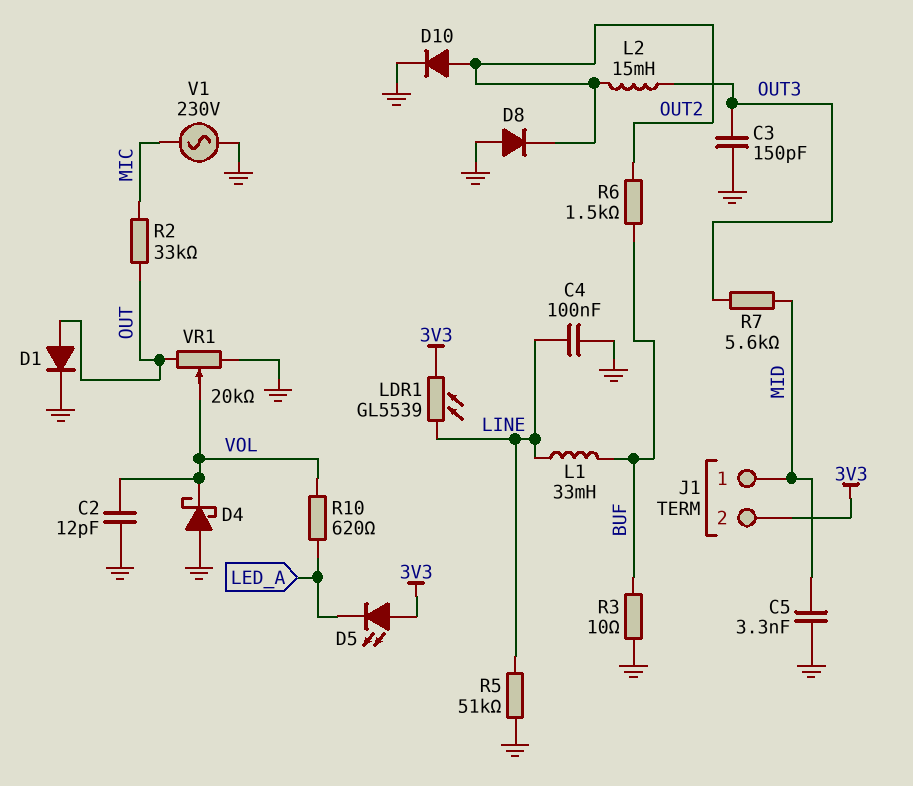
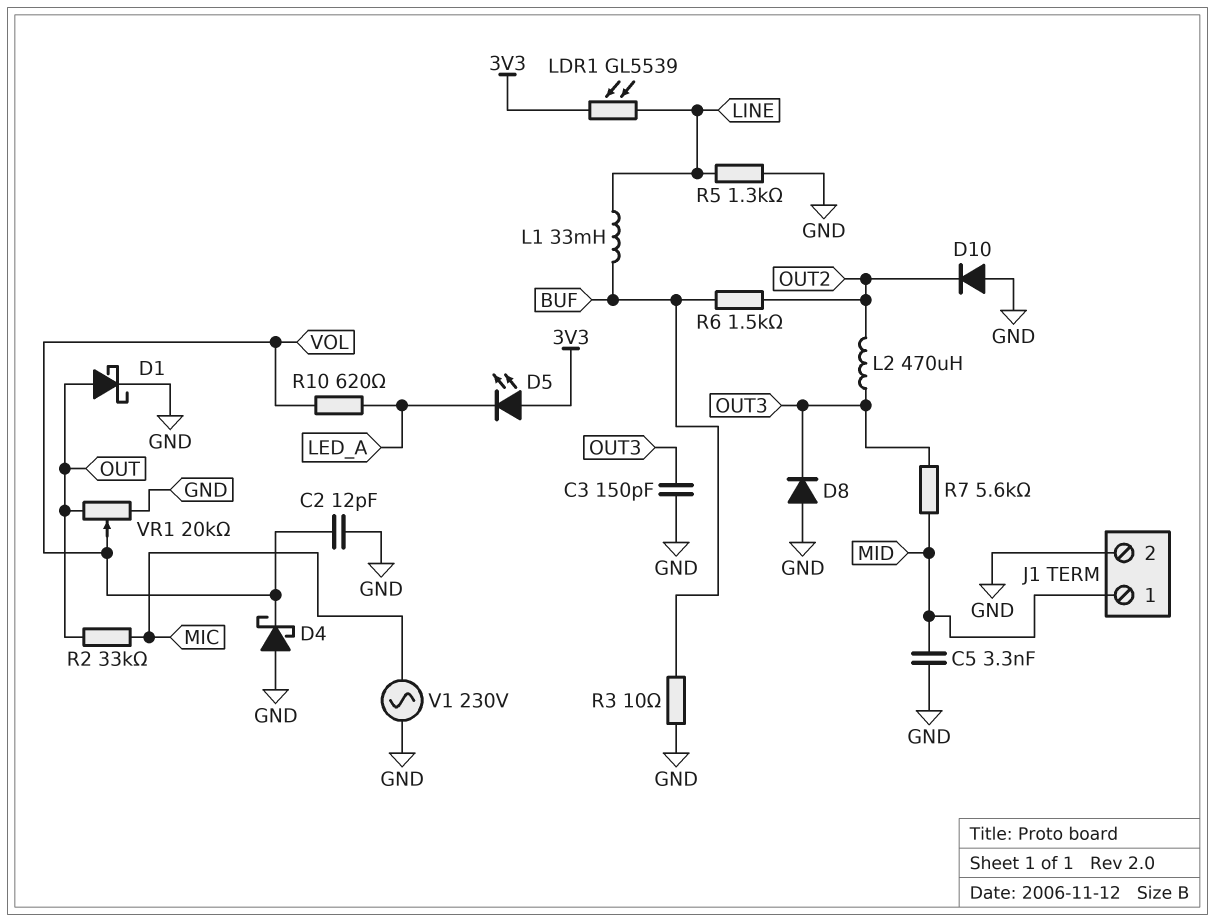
C4: 100nF (GND, LINE) -> none
D1: diode (A OUT, K GND) -> schottky (A OUT, K GND)
D8: diode (A GND, K OUT2) -> diode (A GND, K OUT3)
D10: diode (A OUT2, K GND) -> diode (A GND, K OUT2)
J1 pin 2: 3V3 -> GND
L2: 15mH (OUT2, OUT3) -> 470uH (OUT2, OUT3)
R5: 51k (GND, LINE) -> 1.3k (GND, LINE)

